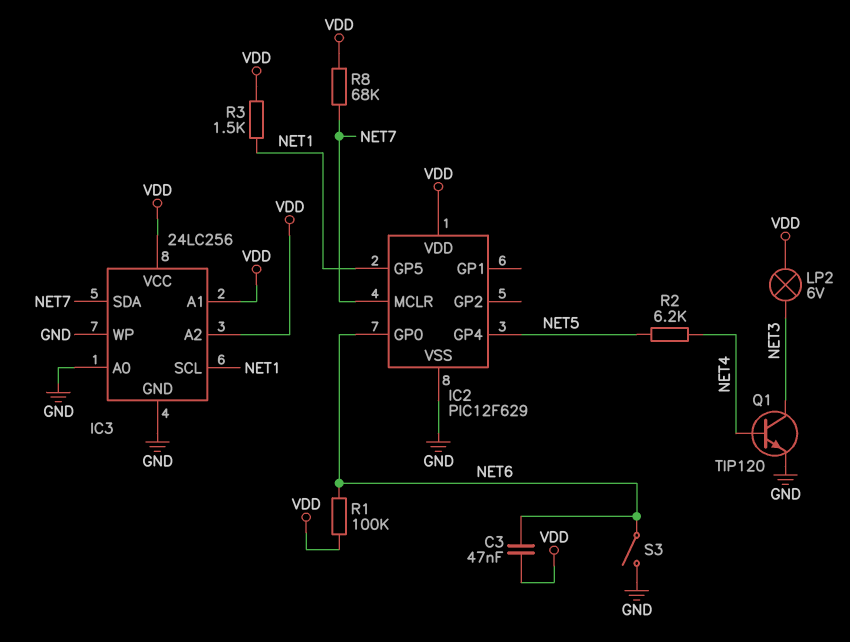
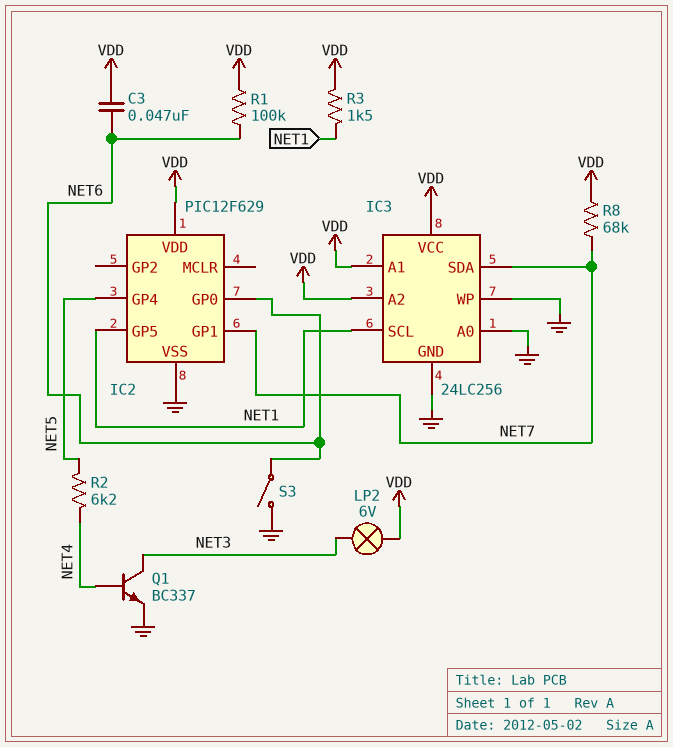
IC2 pin GP1: none -> NET7
IC2 pin MCLR: NET7 -> none
Q1: NPN TIP120 (B NET4, C NET3, E GND) -> NPN BC337 (B NET4, C NET3, E GND)

